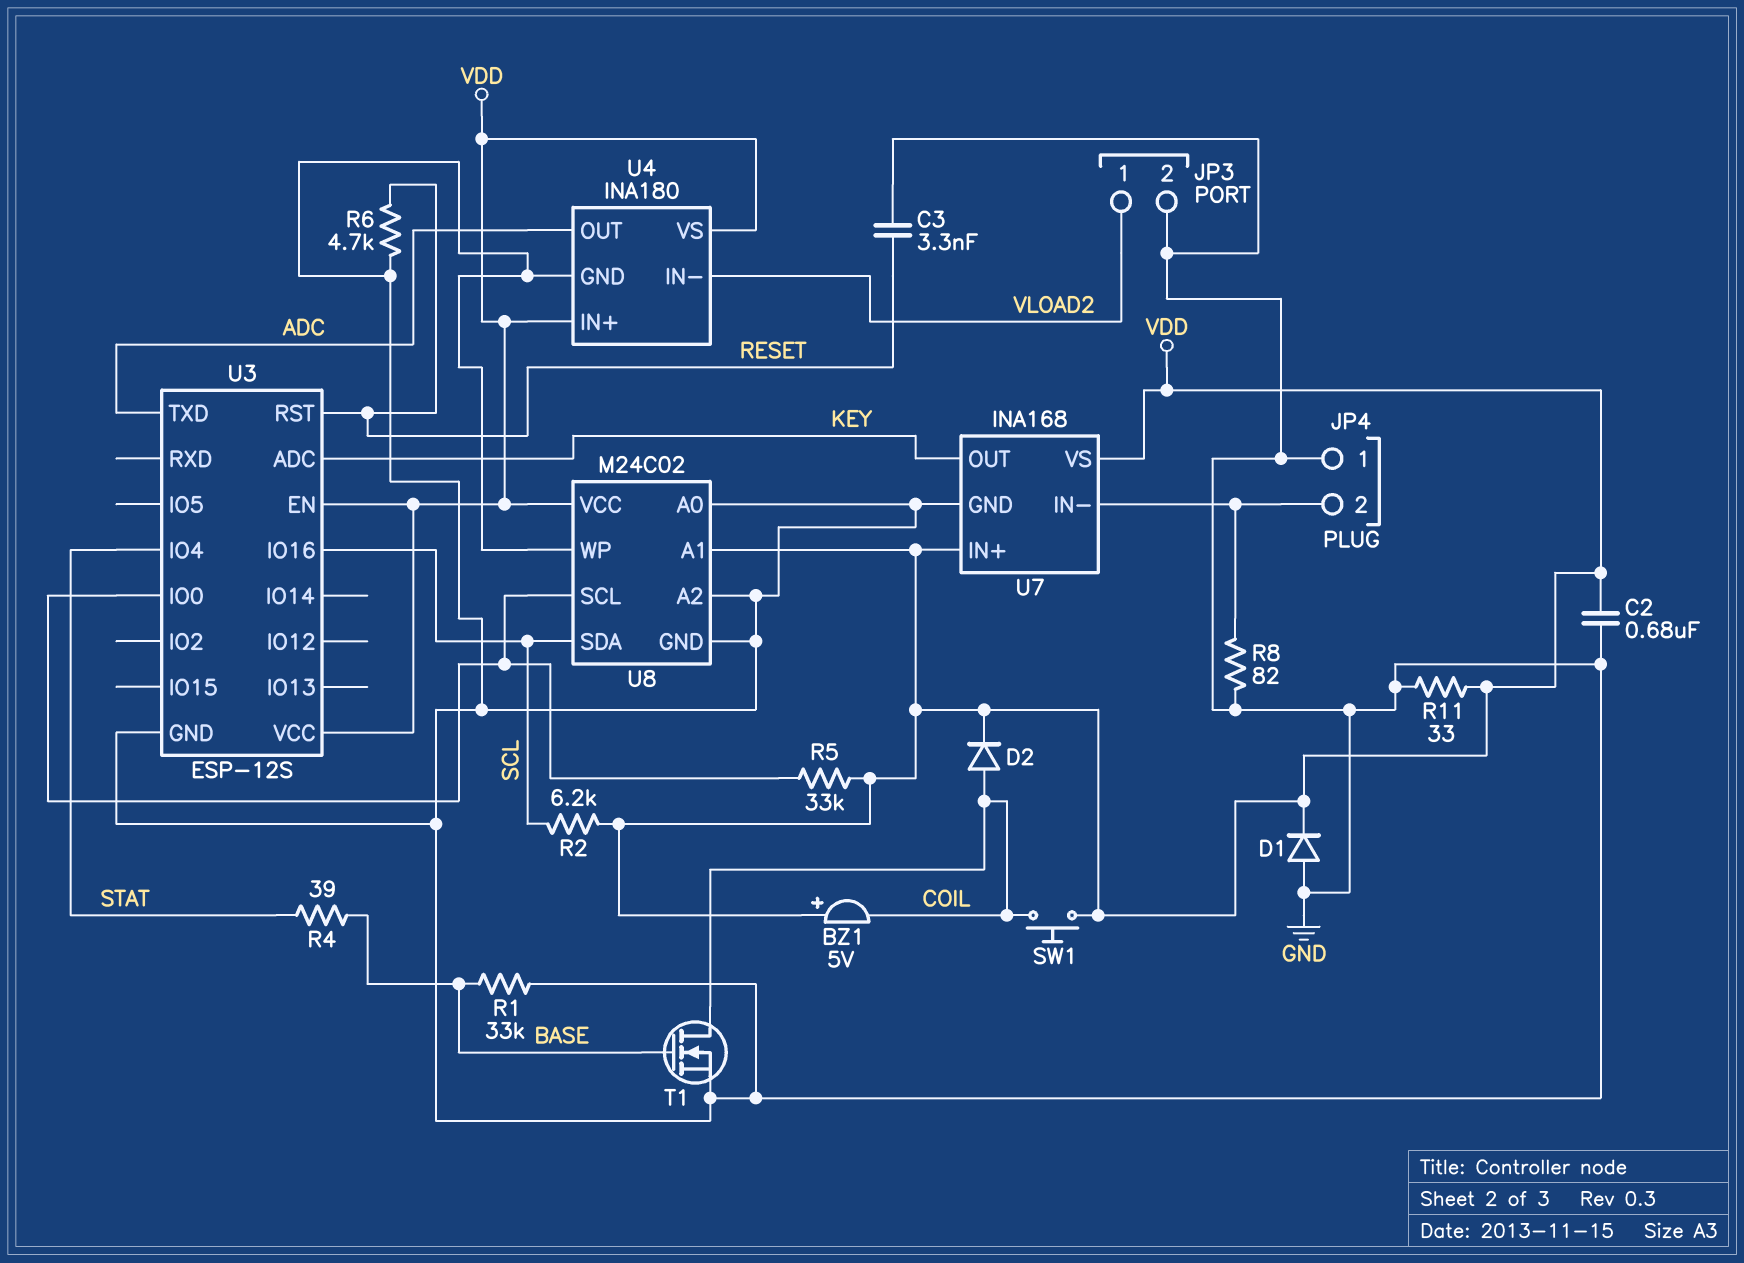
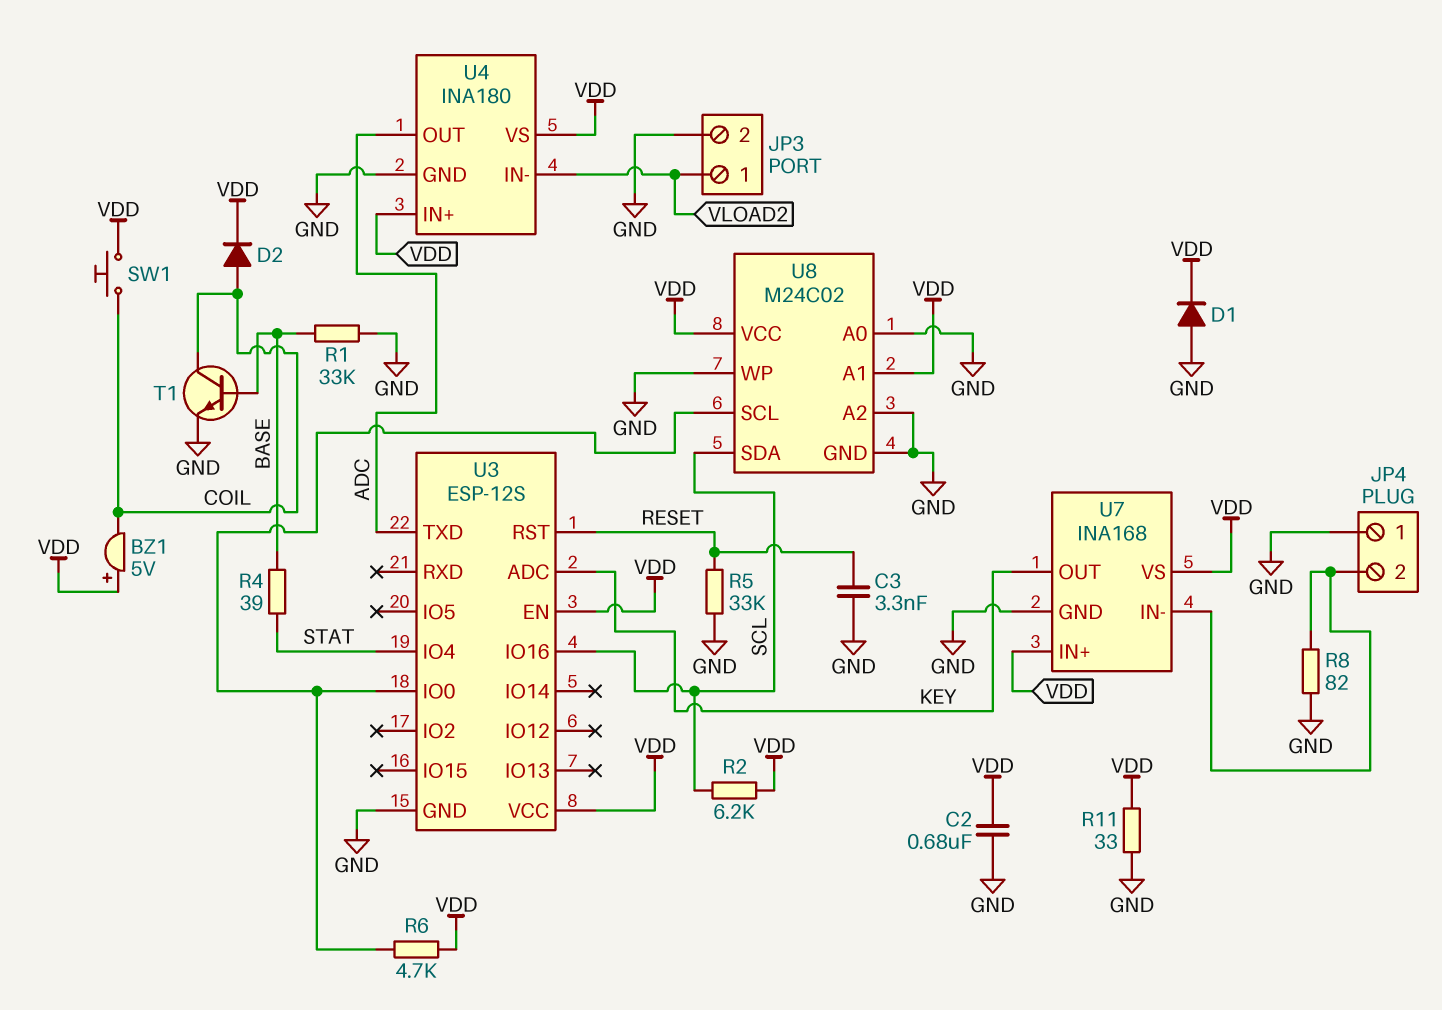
R5: 33k (U3/IO0, VDD) -> 33k (GND, RESET)
R6: 4.7k (GND, RESET) -> 4.7k (U3/IO0, VDD)
T1: NMOS (G BASE, D COIL, S GND) -> NPN (B BASE, C COIL, E GND)

